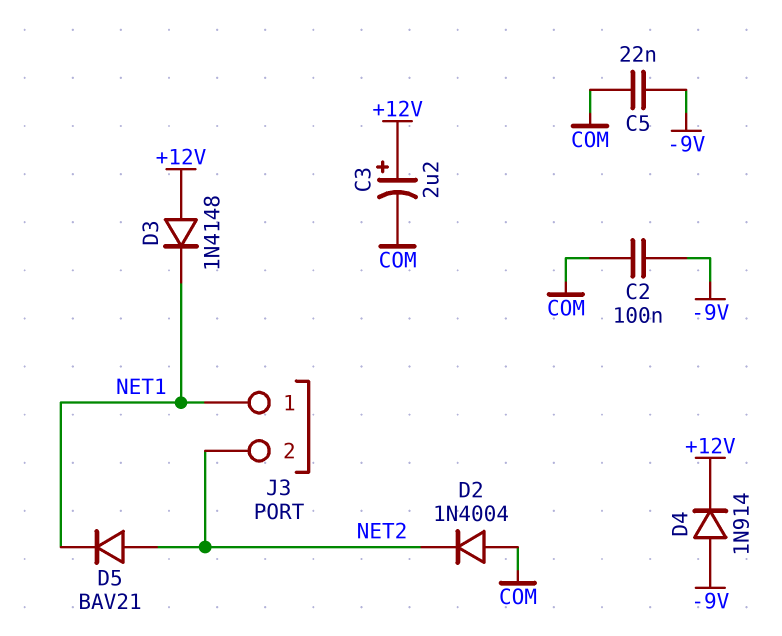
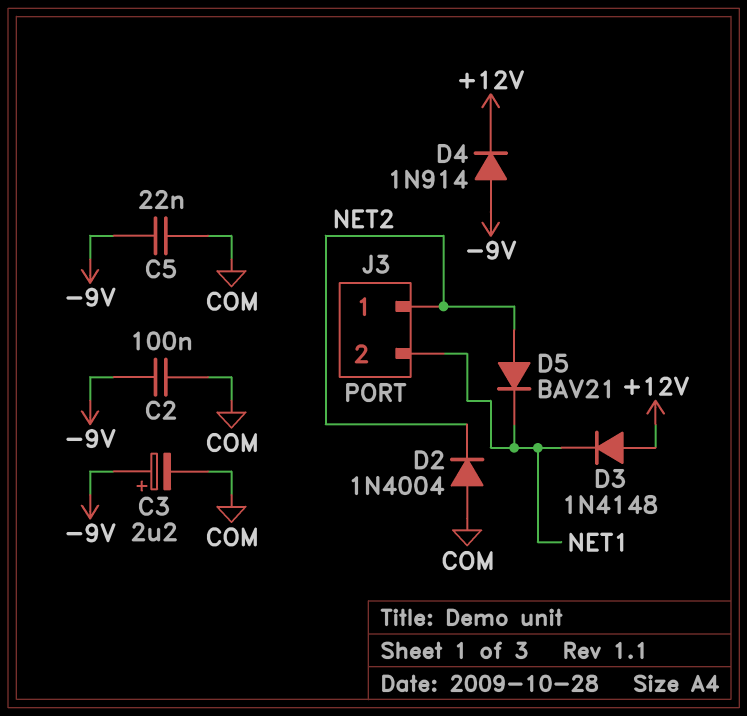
C3: 2.2uF (plus +12V, minus COM) -> 2.2uF (plus -9V, minus COM)
J3 pin 1: NET1 -> NET2
J3 pin 2: NET2 -> NET1

